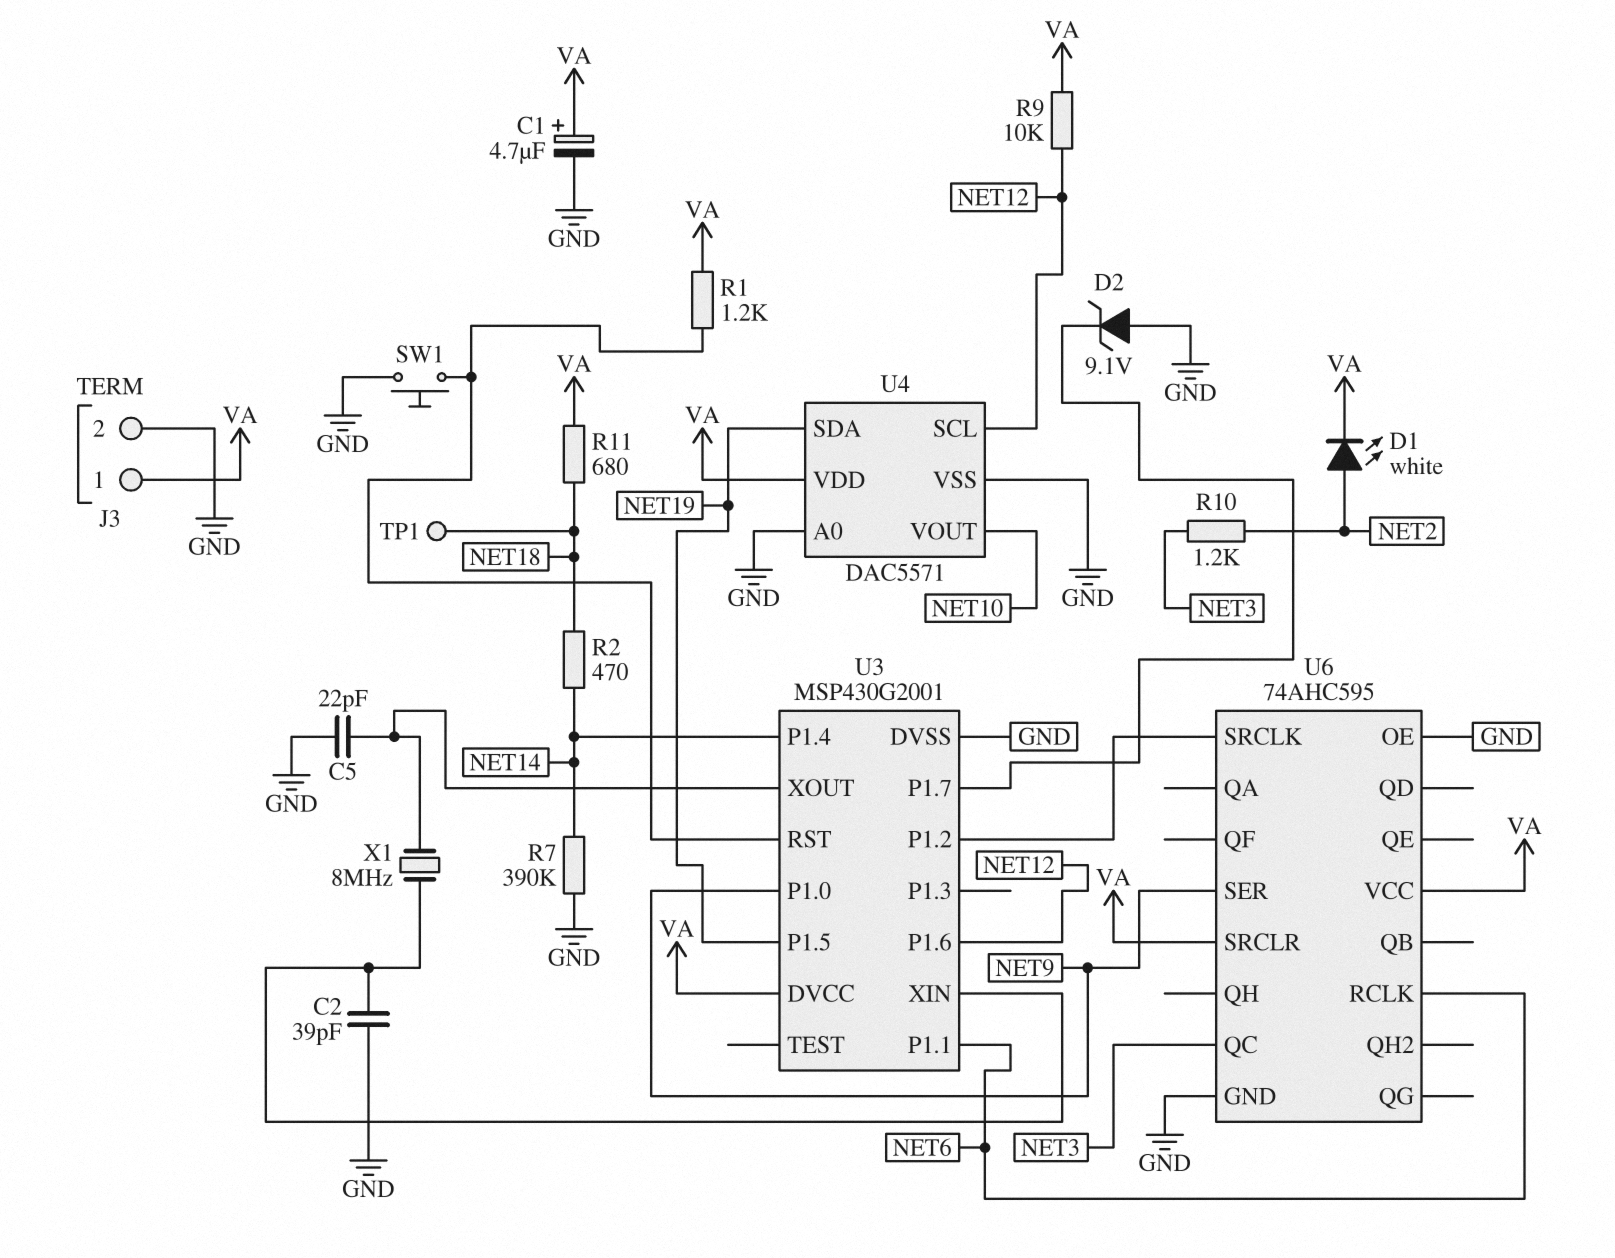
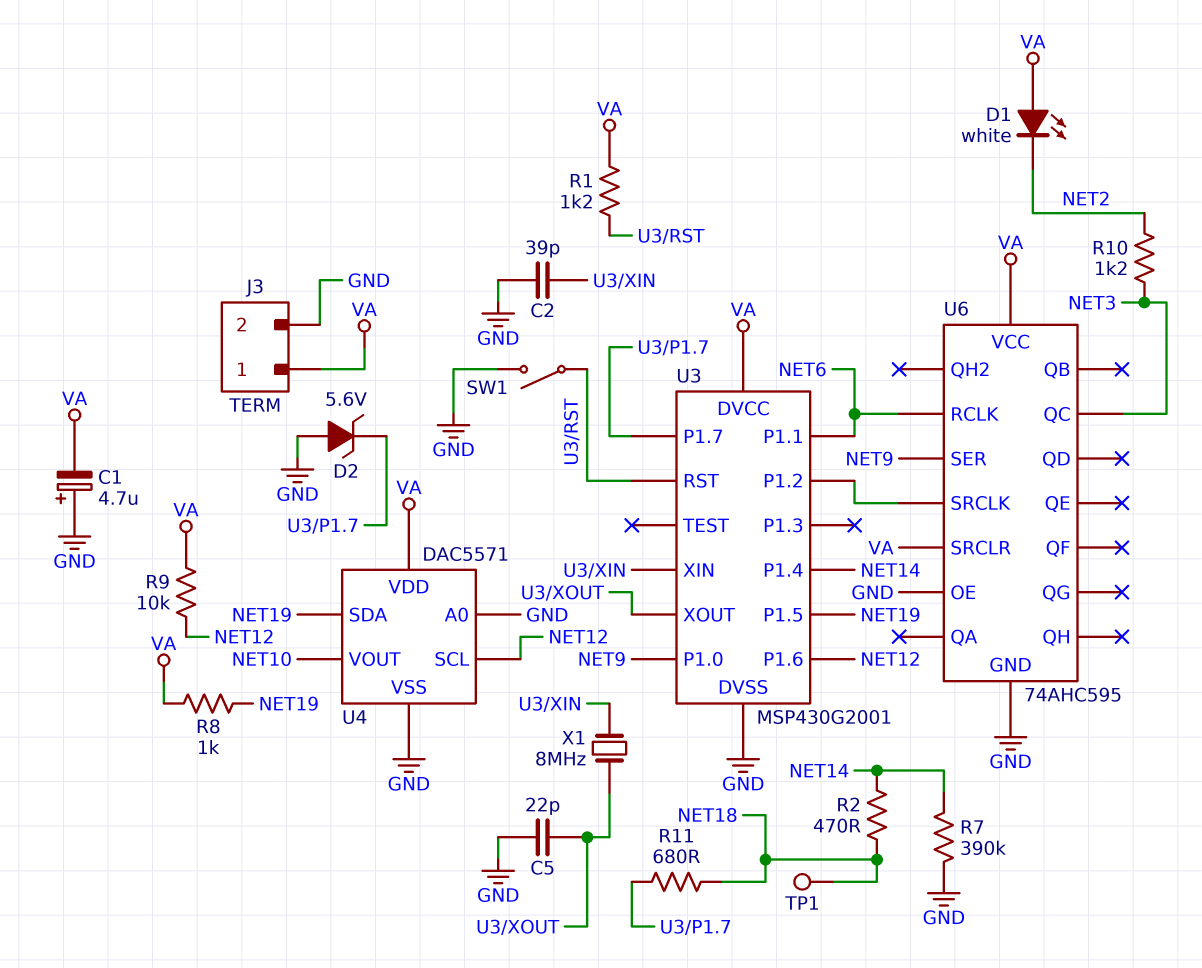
C1: 4.7uF (plus VA, minus GND) -> 4.7uF (plus GND, minus VA)
D1: LED white (A NET2, K VA) -> LED white (A VA, K NET2)
D2: zener 9.1V (A GND, K U3/P1.7) -> zener 5.6V (A GND, K U3/P1.7)
R8: none -> 1k (NET19, VA)
R11: 680 (NET18, VA) -> 680 (NET18, U3/P1.7)
SW1: button (GND, U3/RST) -> switch (GND, U3/RST)

